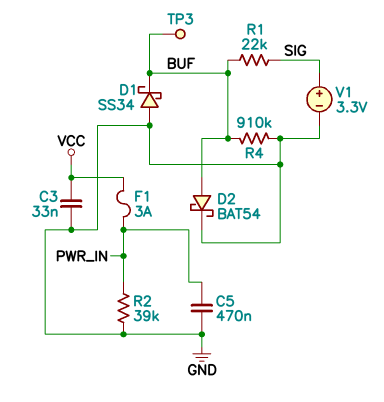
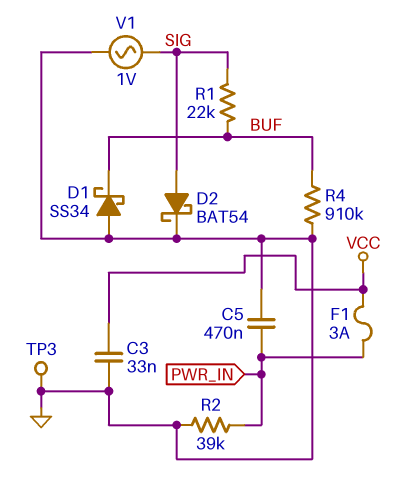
D2: schottky BAT54 (A BUF, K GND) -> schottky BAT54 (A SIG, K GND)
TP3: test point (BUF) -> test point (GND)
V1: 3.3V (plus SIG, minus GND) -> AC 1V (GND, SIG)

